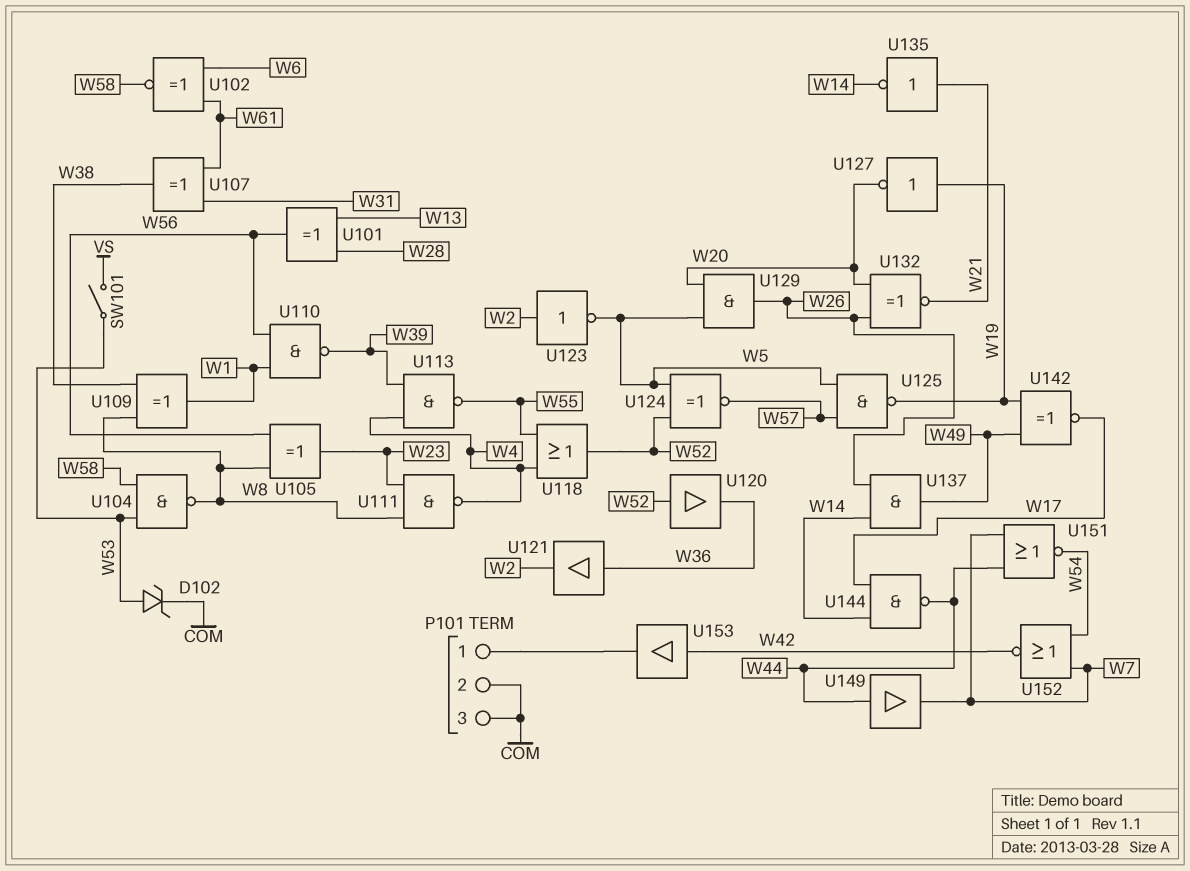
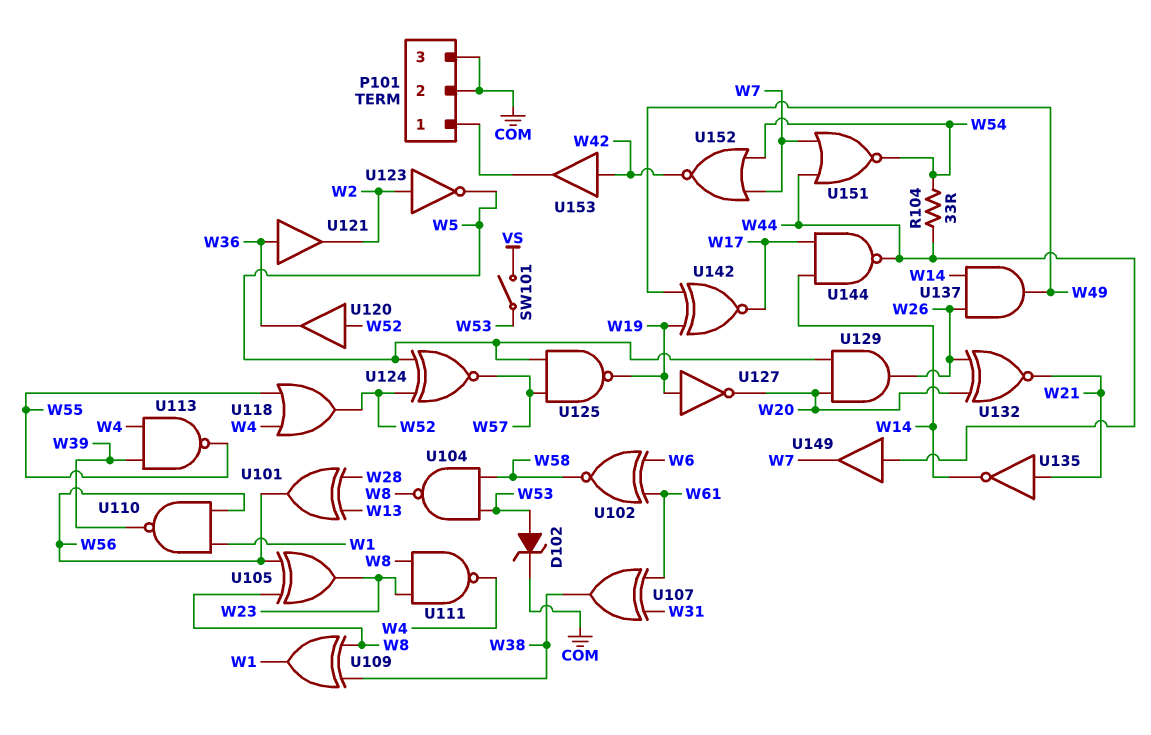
R104: none -> 33 (W44, W54)

